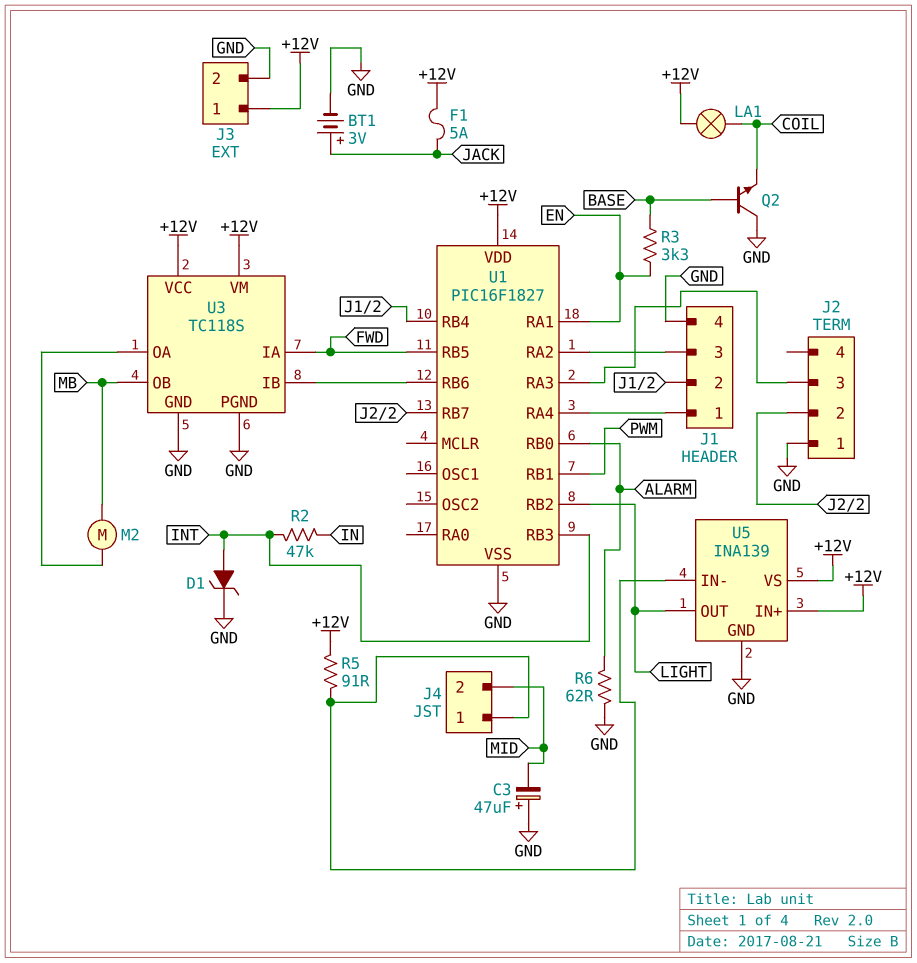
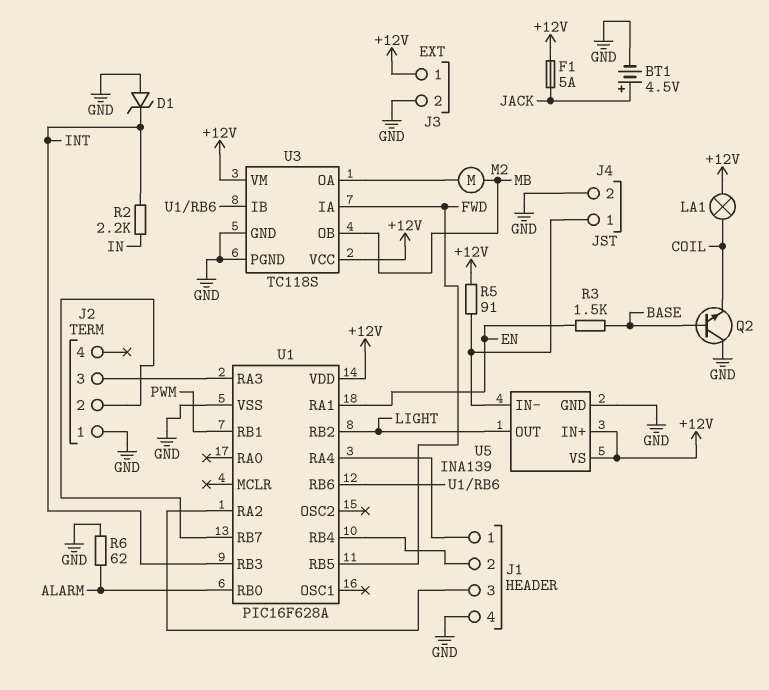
BT1: 3V (plus JACK, minus GND) -> 4.5V (plus JACK, minus GND)
C3: 47uF (plus GND, minus MID) -> none
D1: zener (A INT, K GND) -> zener (A GND, K INT)
J4 pin 2: MID -> GND
R2: 47k (IN, INT) -> 2.2k (IN, INT)
R3: 3.3k (BASE, EN) -> 1.5k (BASE, EN)
U1: PIC16F1827 -> PIC16F628A

